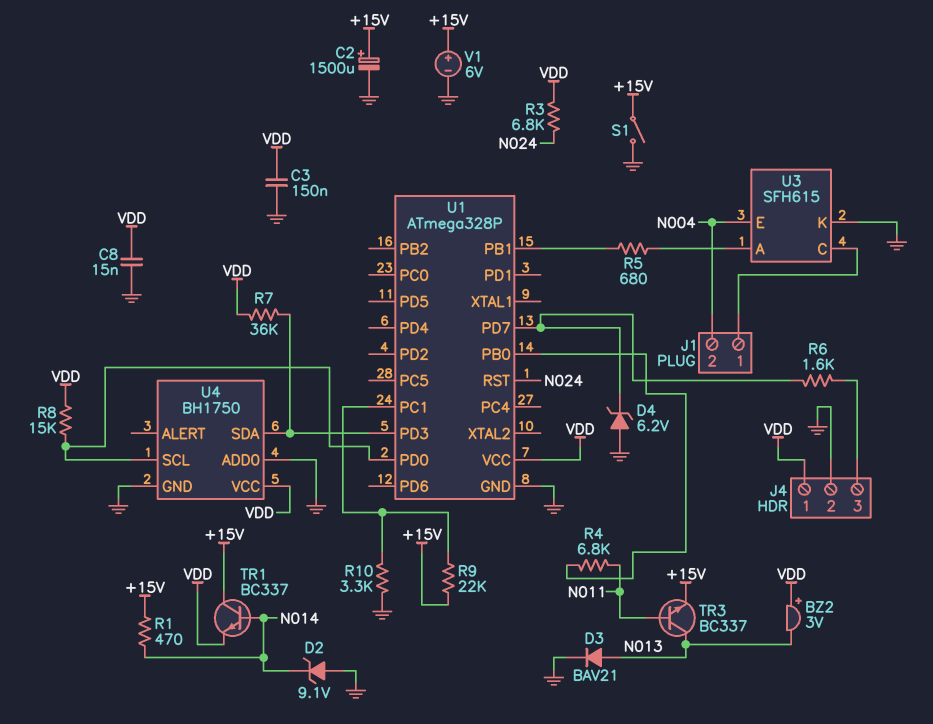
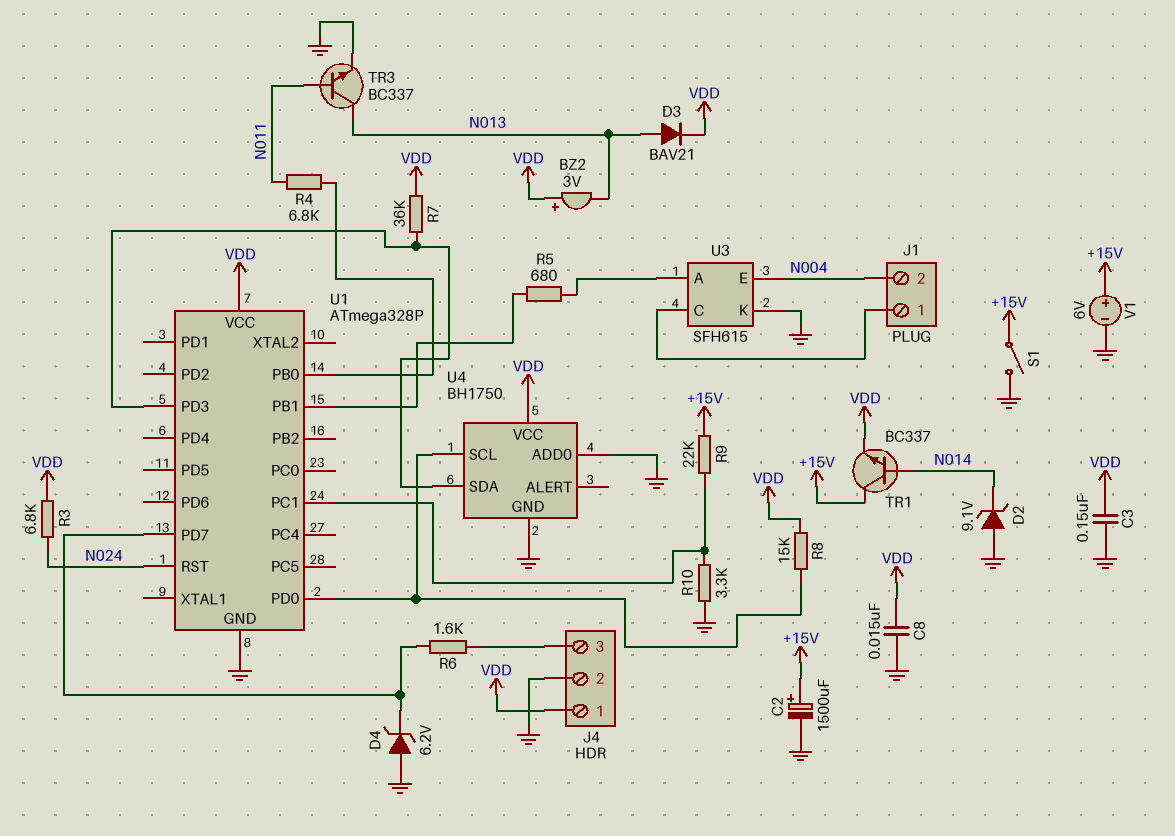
D3: diode BAV21 (A N013, K GND) -> diode BAV21 (A N013, K VDD)
R1: 470 (+15V, N014) -> none
TR3: NPN BC337 (B N011, C N013, E +15V) -> NPN BC337 (B N011, C N013, E GND)

